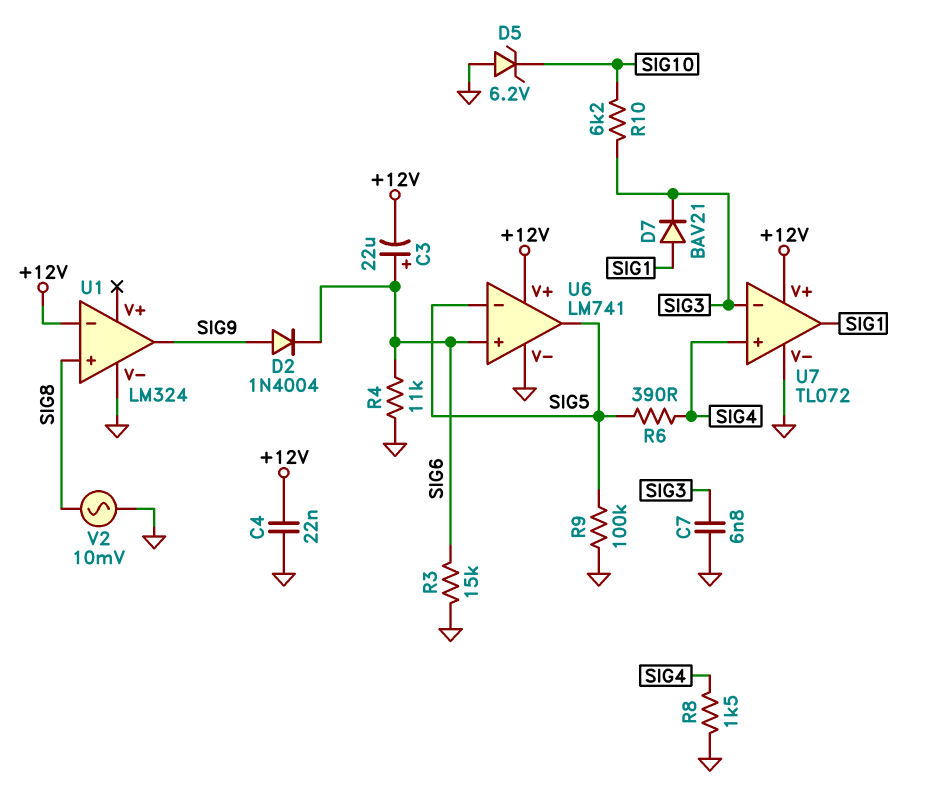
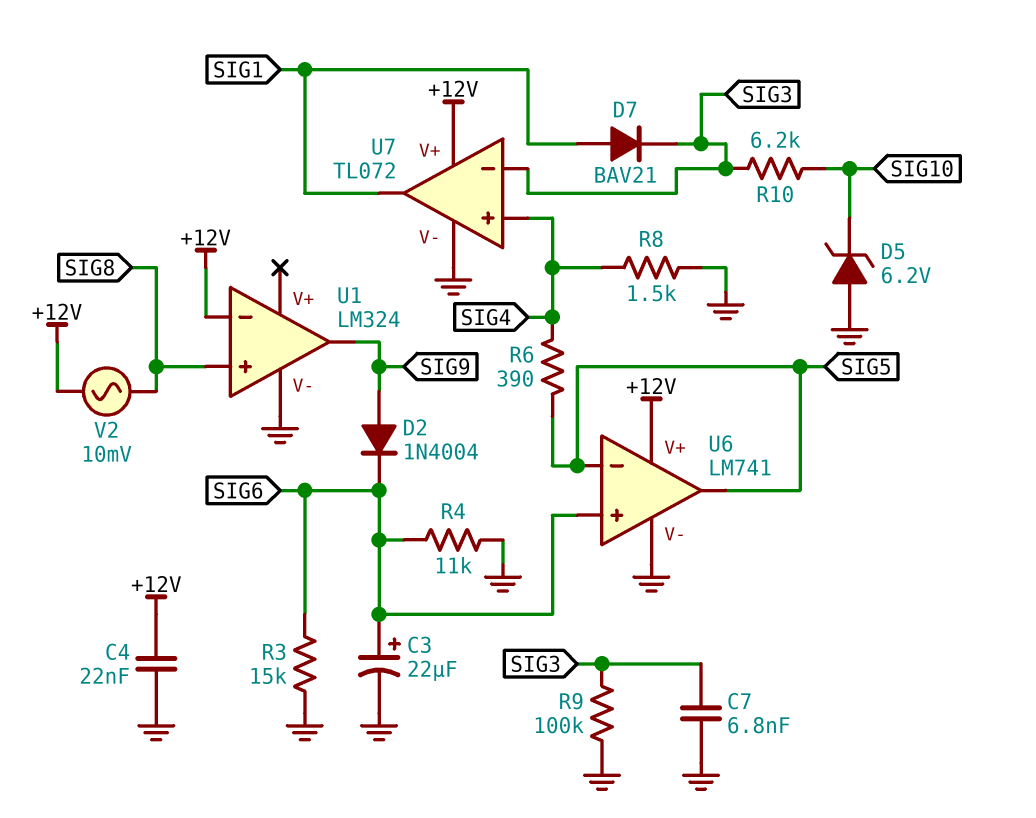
C3: 22uF (plus SIG6, minus +12V) -> 22uF (plus SIG6, minus GND)
R9: 100k (GND, SIG5) -> 100k (GND, SIG3)
V2: AC 10mV (GND, SIG8) -> AC 10mV (+12V, SIG8)

